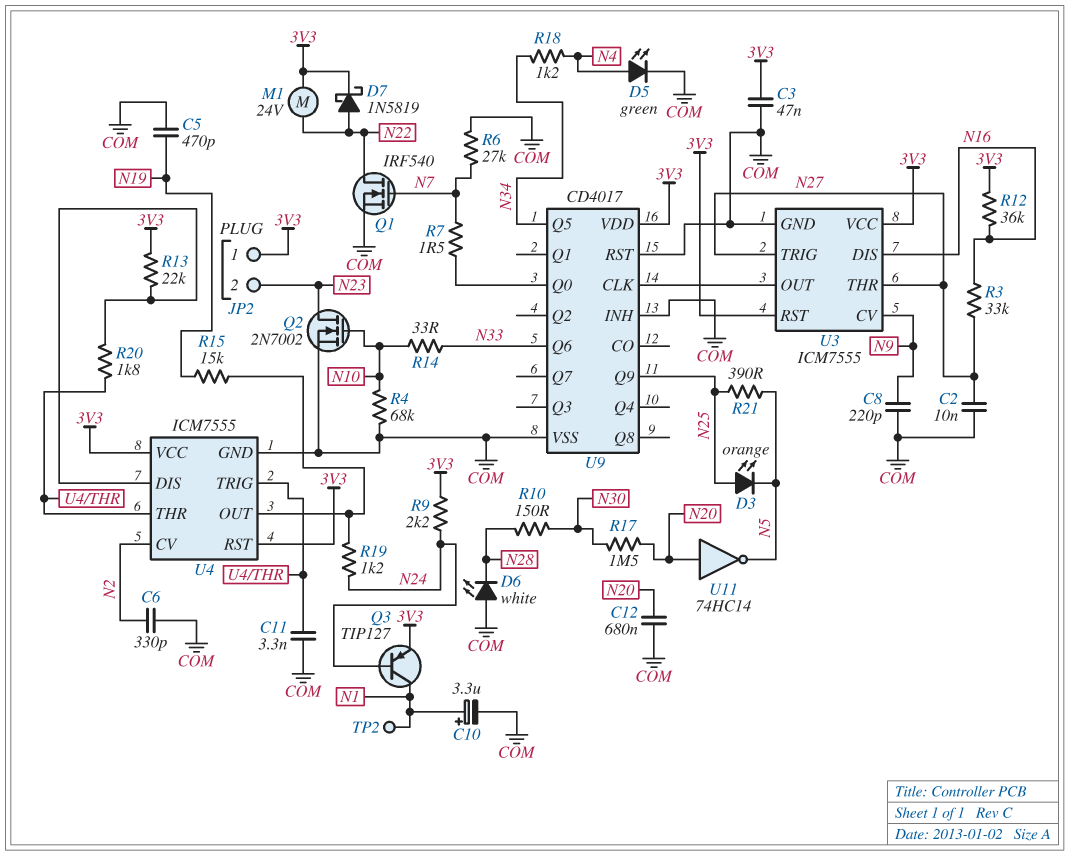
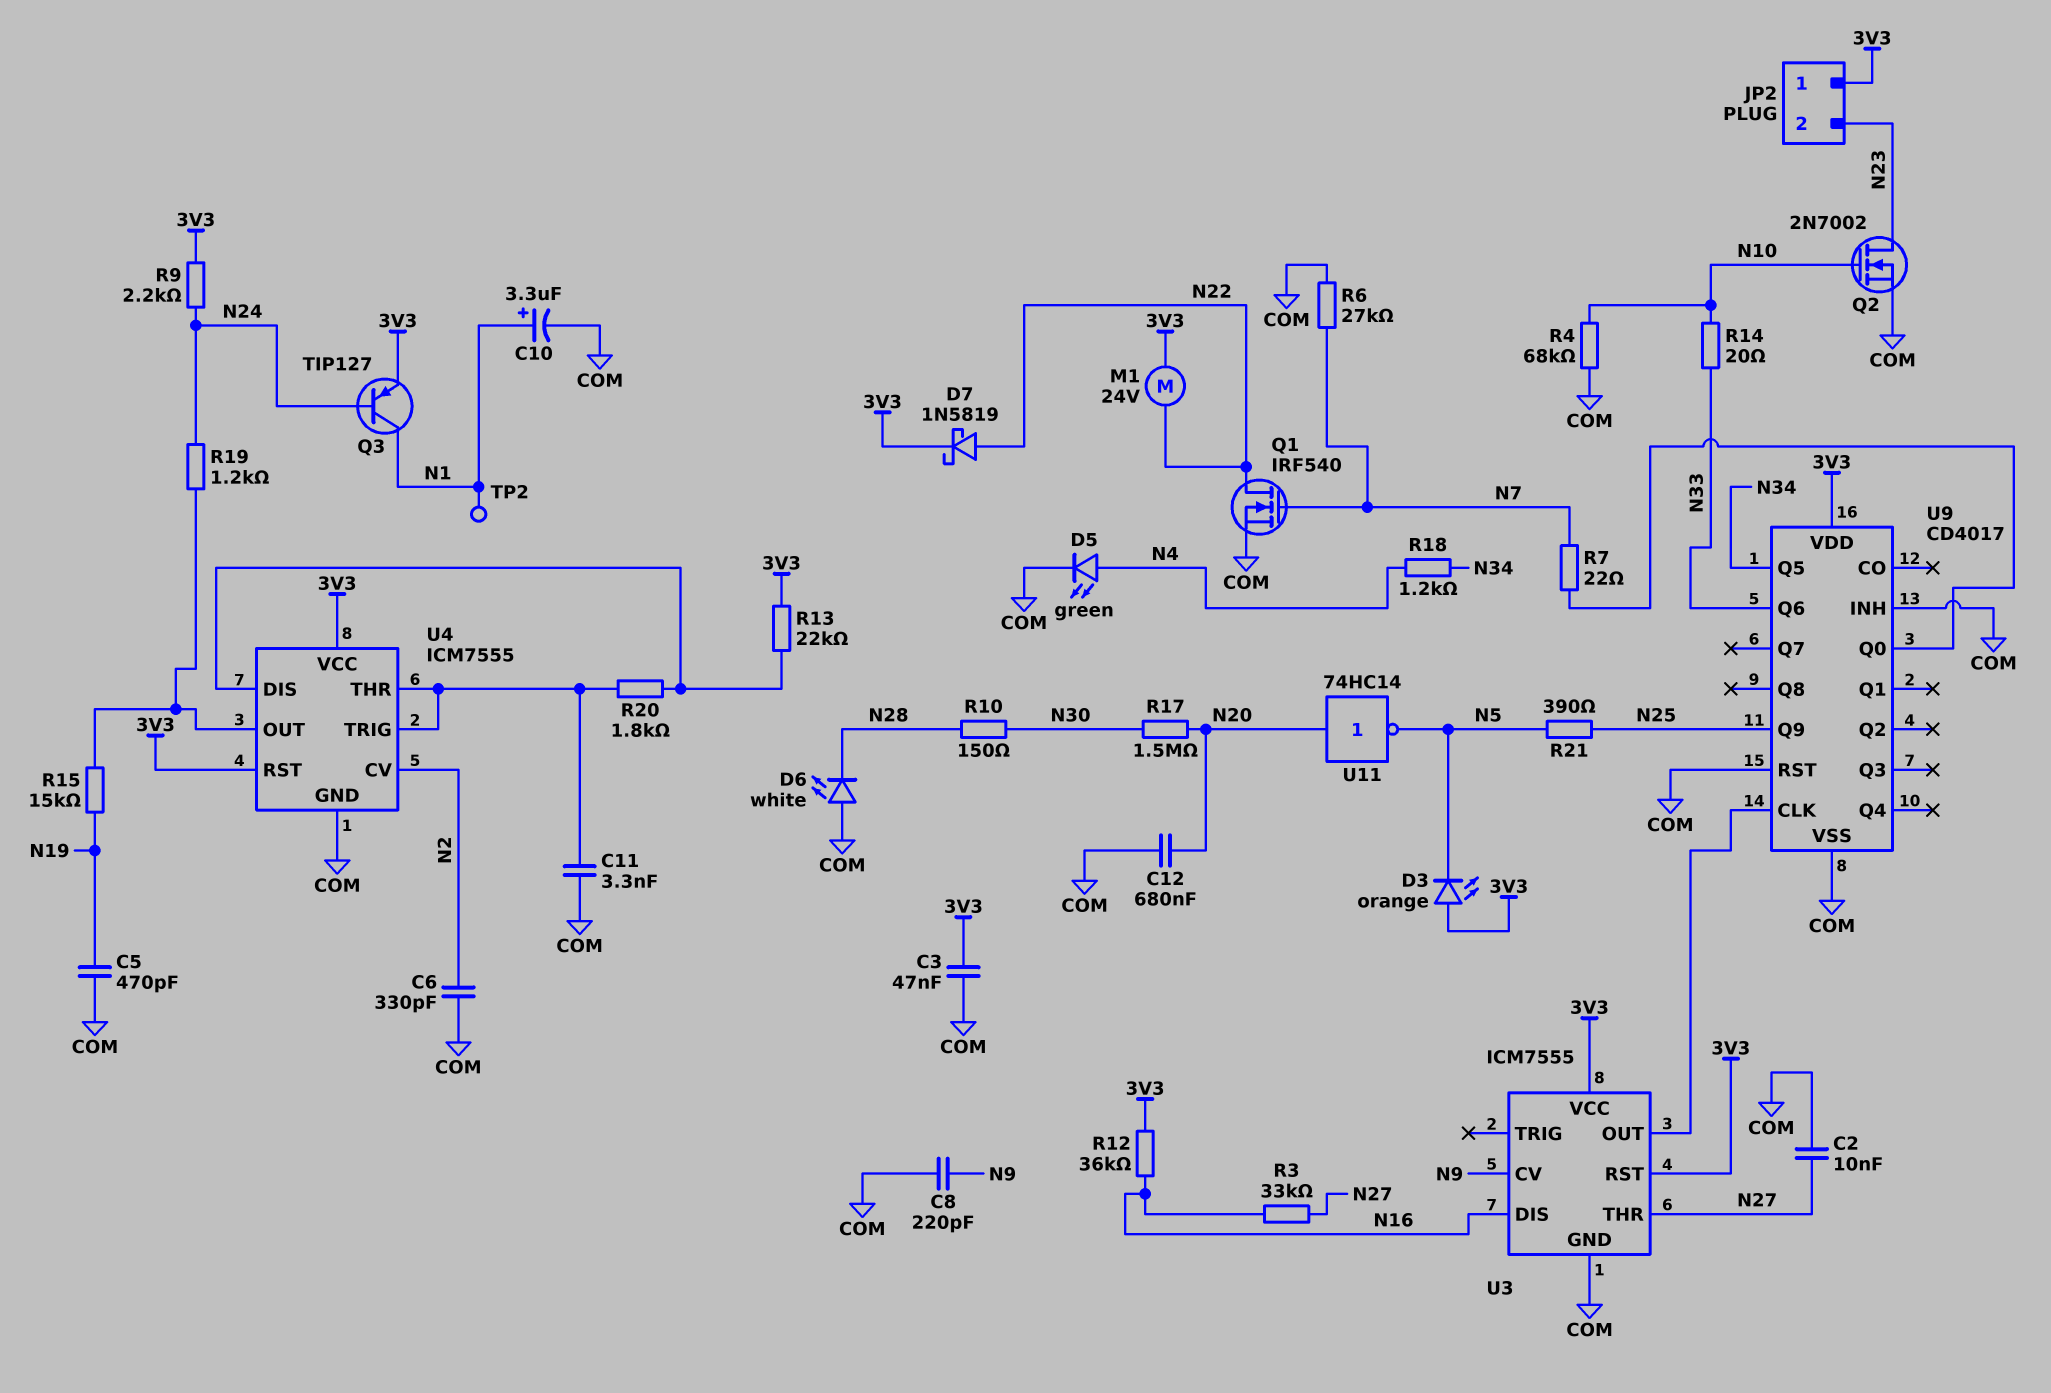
D3: LED orange (A N25, K N5) -> LED orange (A 3V3, K N5)
R7: 1.5 (N7, U9/Q0) -> 22 (N7, U9/Q0)
R14: 33 (N10, N33) -> 20 (N10, N33)
U3 pin TRIG: N27 -> none

